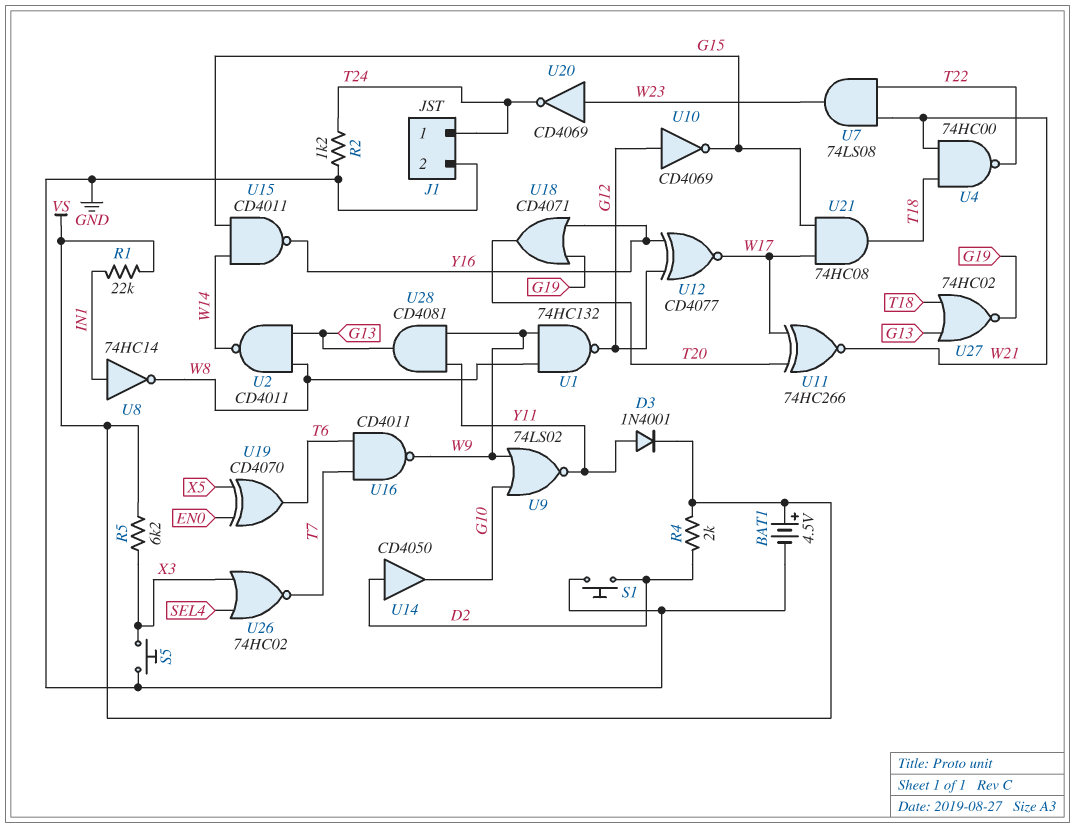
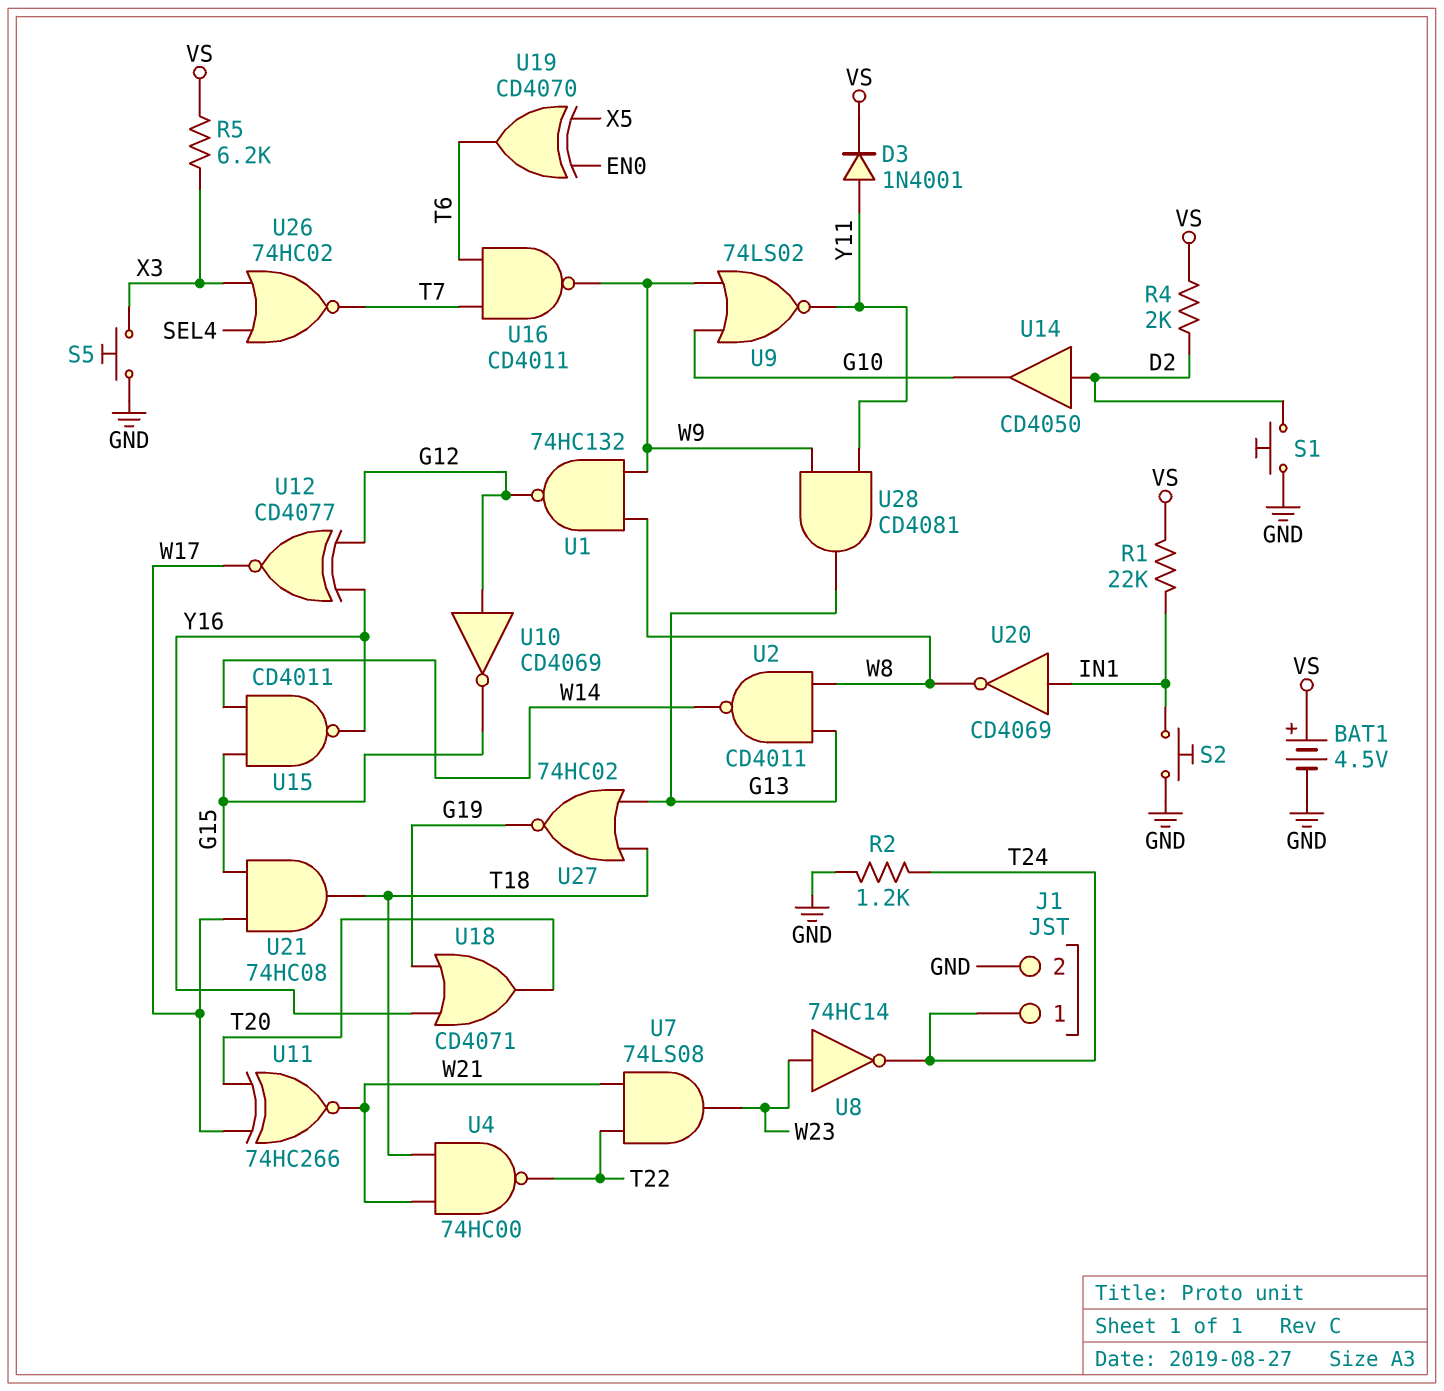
S2: none -> button (GND, IN1)
U8: NOT 74HC14 (in IN1, out W8) -> NOT 74HC14 (in W23, out T24)
U20: NOT CD4069 (in W23, out T24) -> NOT CD4069 (in IN1, out W8)

